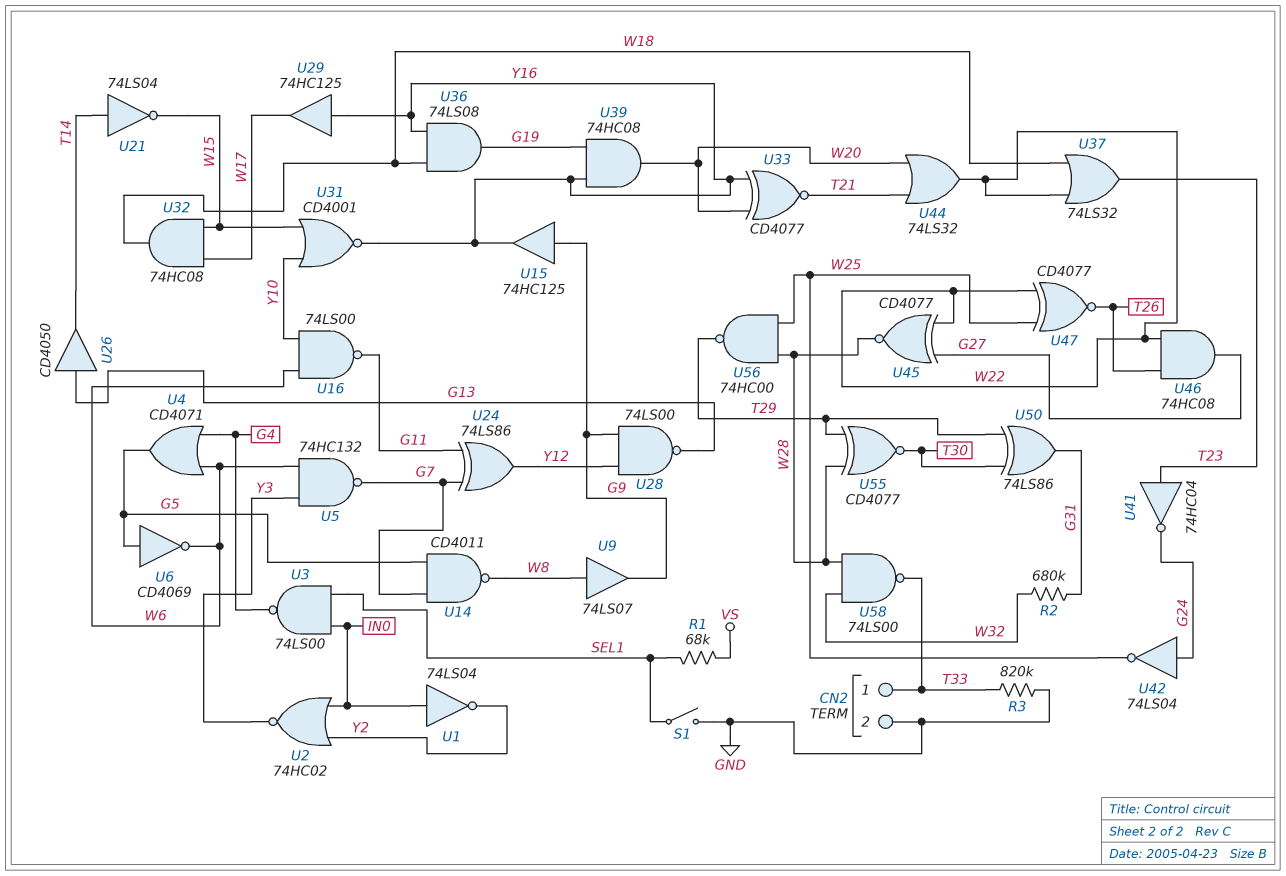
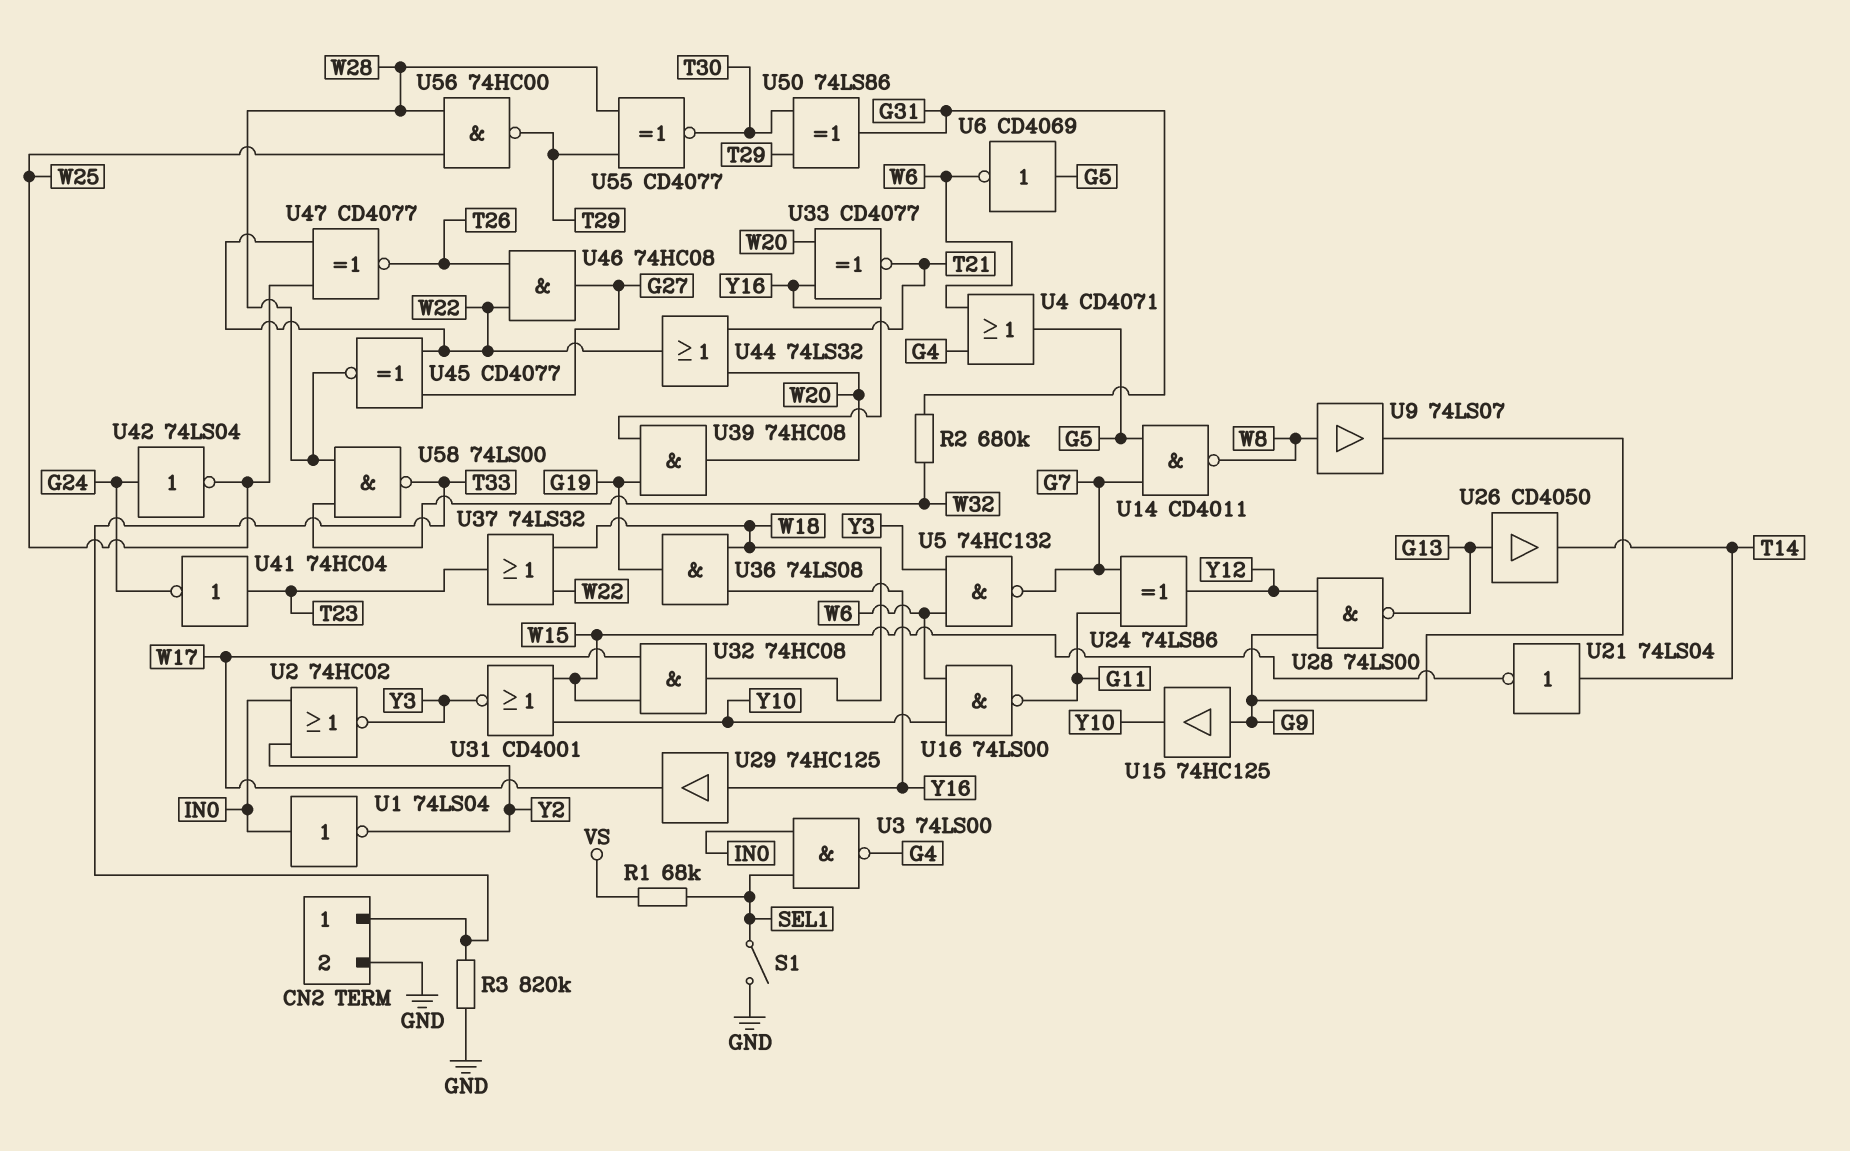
U15: buffer 74HC125 (in G9, out Y16) -> buffer 74HC125 (in G9, out Y10)
U31: NOR CD4001 (in W15, in Y10, out Y16) -> NOR CD4001 (in W15, in Y10, out Y3)

